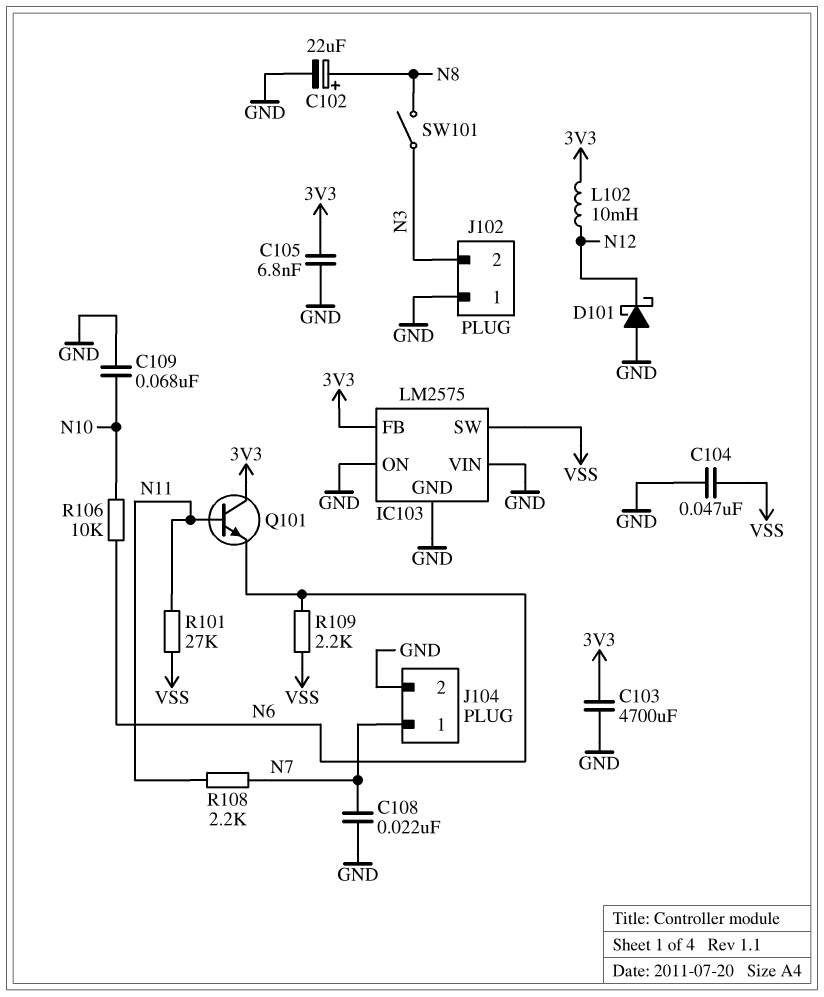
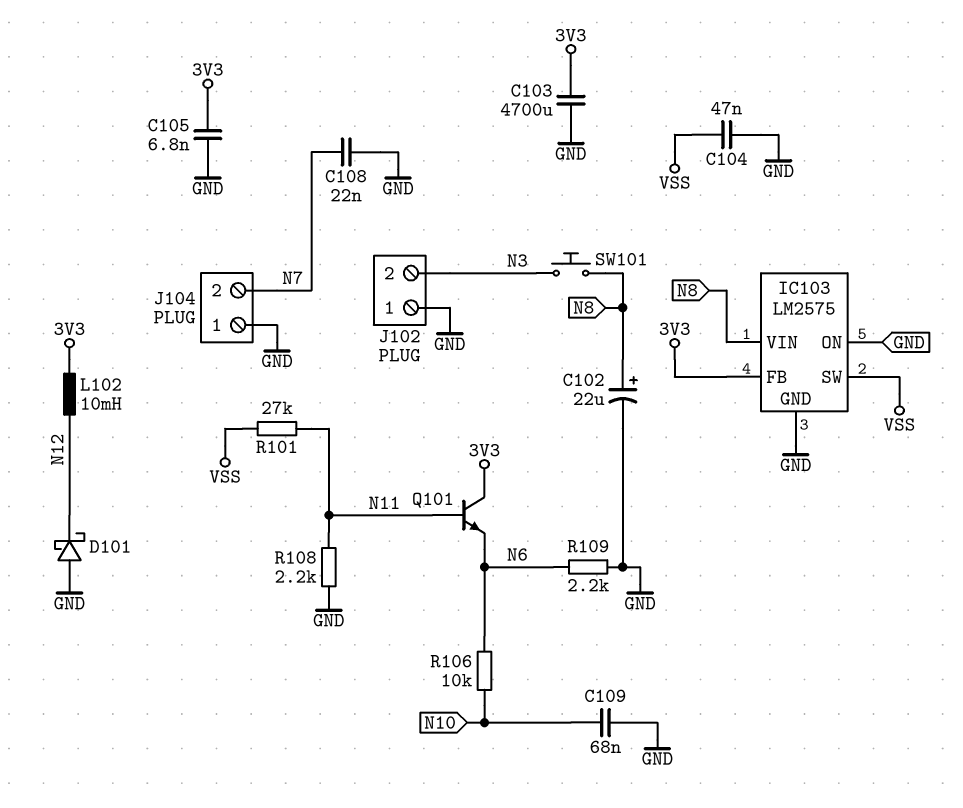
IC103 pin VIN: GND -> N8
J104 pin 1: N7 -> GND
J104 pin 2: GND -> N7
R108: 2.2k (N7, N11) -> 2.2k (GND, N11)
R109: 2.2k (N6, VSS) -> 2.2k (GND, N6)
SW101: switch (N3, N8) -> button (N3, N8)

